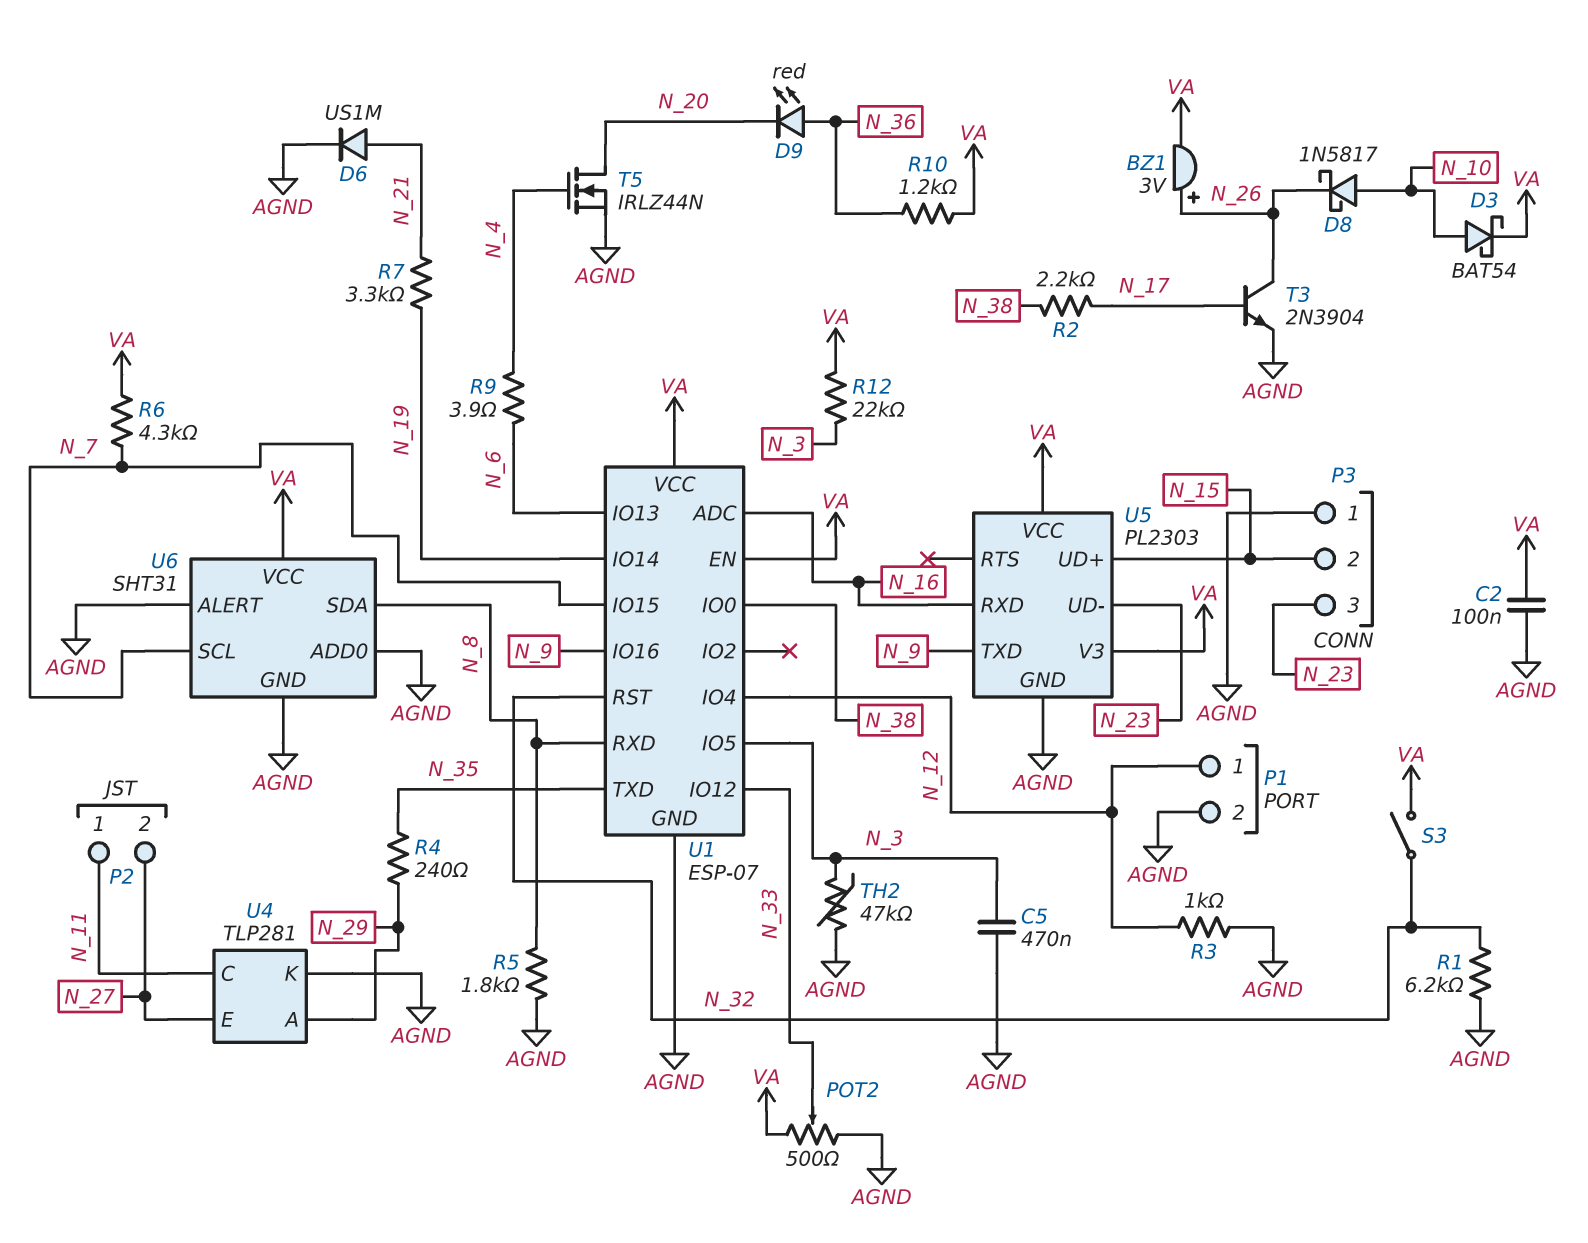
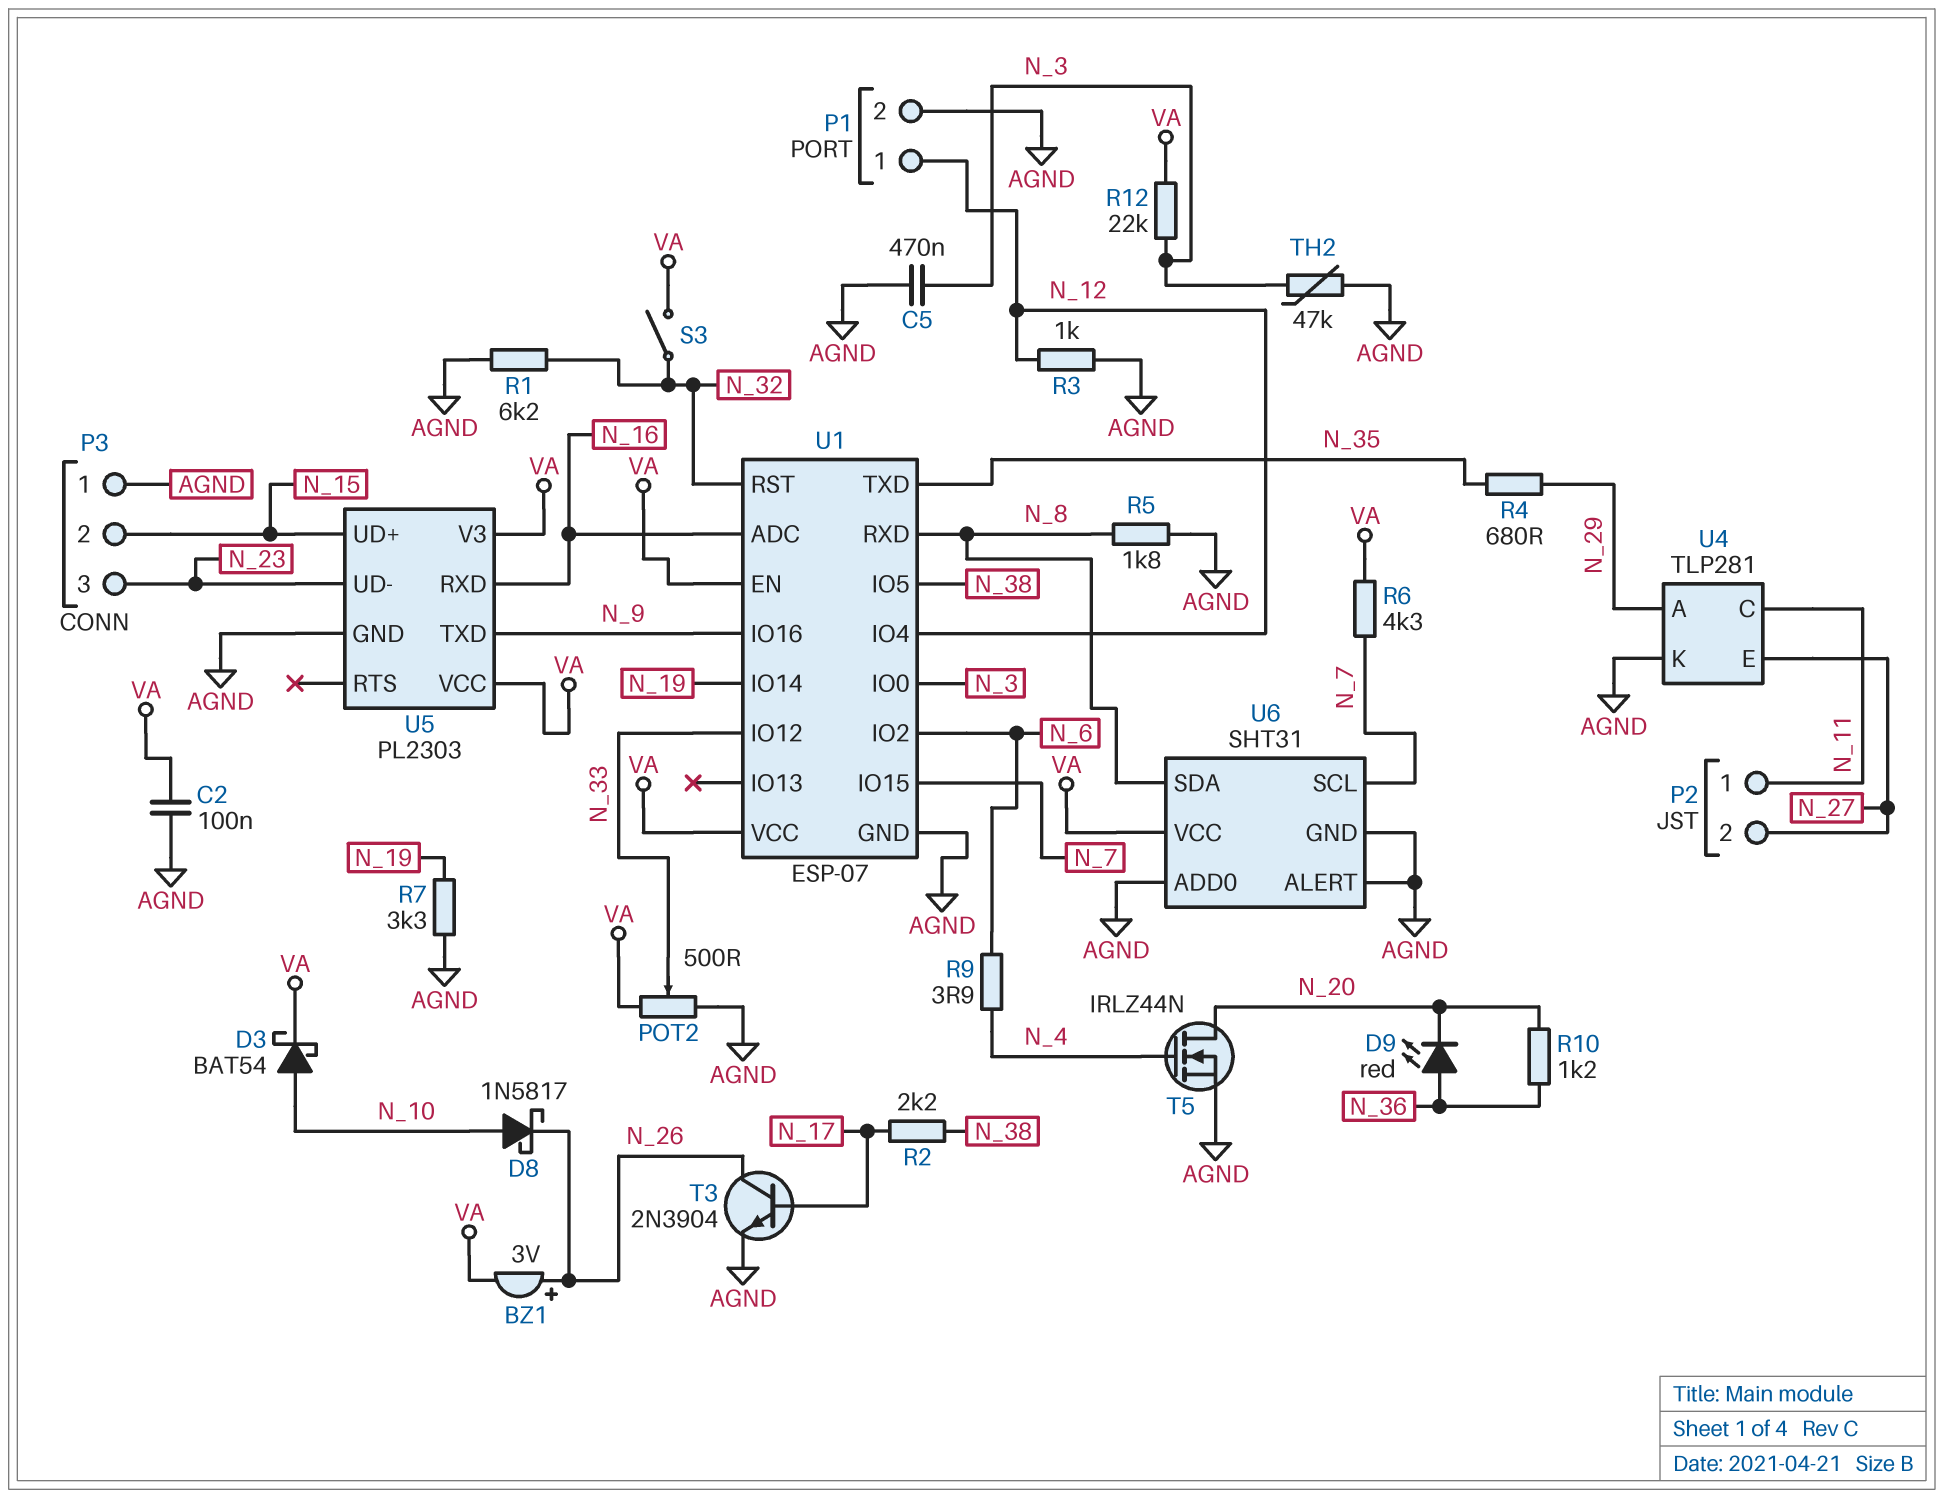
D6: diode US1M (A N_21, K AGND) -> none
R4: 240 (N_29, N_35) -> 680 (N_29, N_35)
R7: 3.3k (N_19, N_21) -> 3.3k (AGND, N_19)
R10: 1.2k (N_36, VA) -> 1.2k (N_20, N_36)
U1 pin IO0: N_38 -> N_3
U1 pin IO2: none -> N_6
U1 pin IO5: N_3 -> N_38
U1 pin IO13: N_6 -> none

